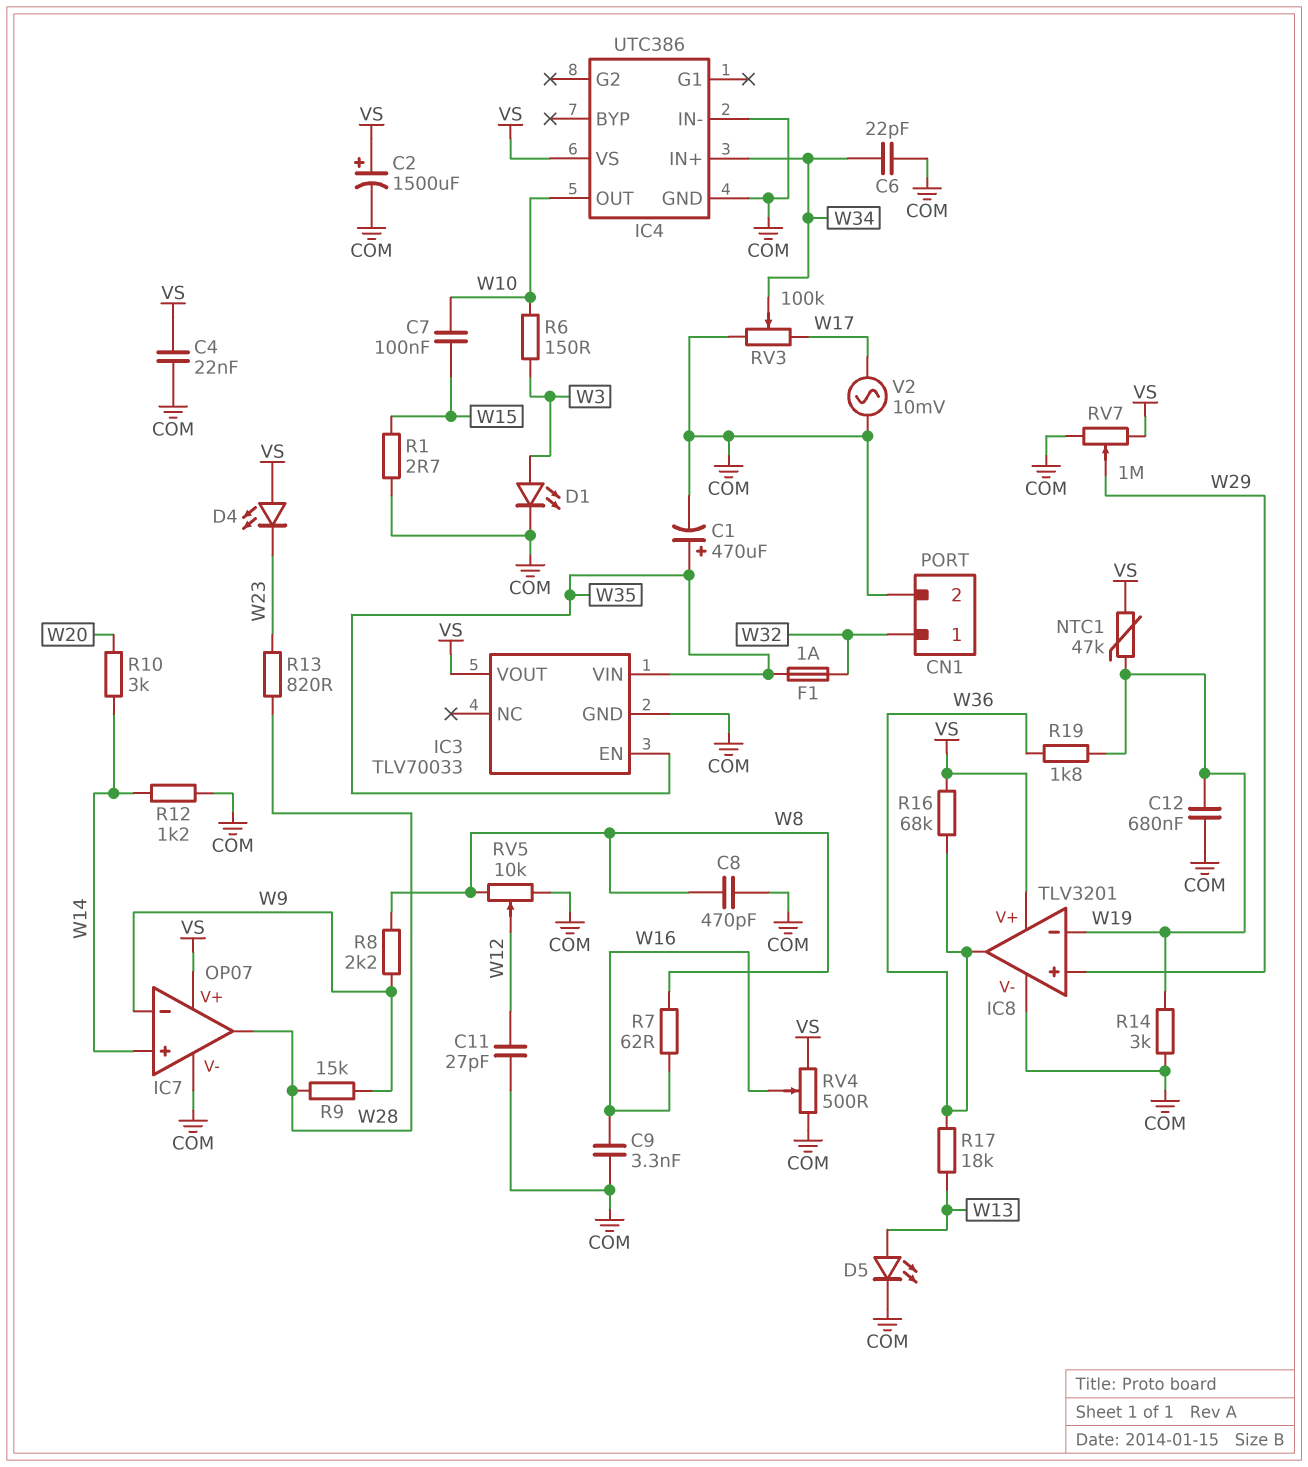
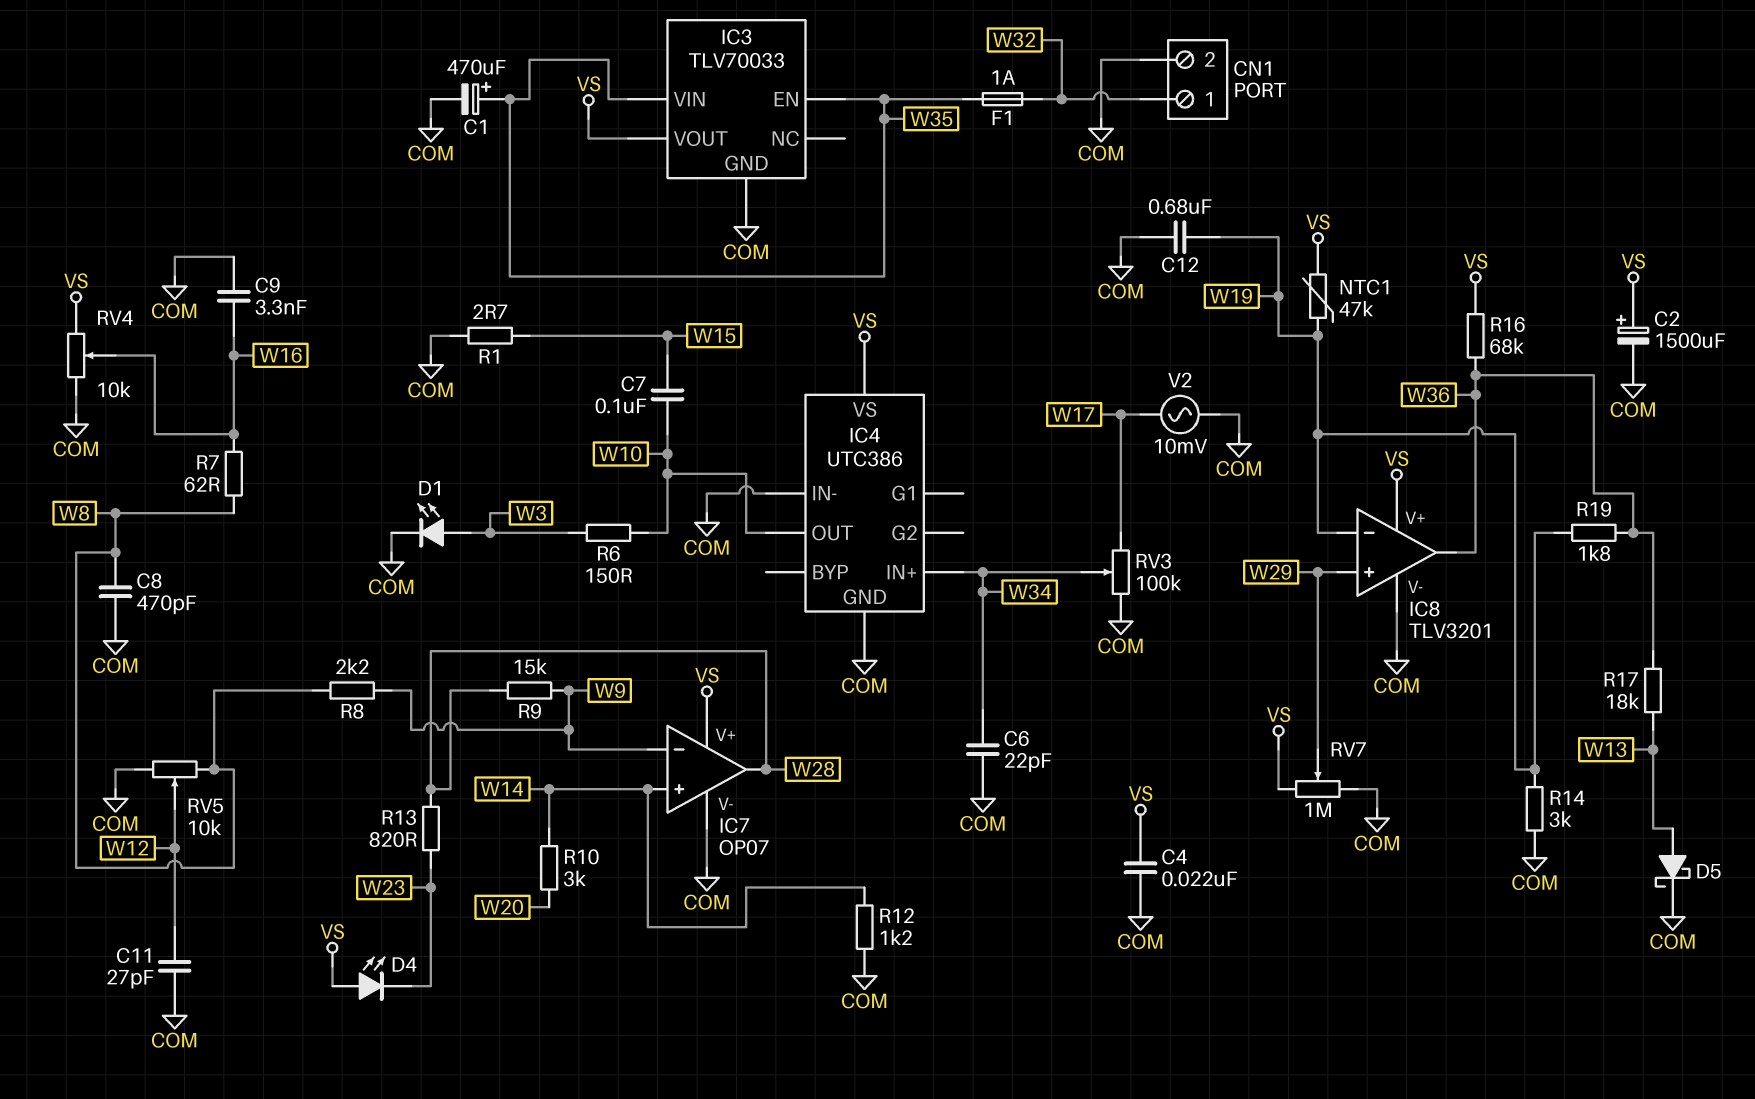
D5: LED (A W13, K COM) -> schottky (A W13, K COM)
RV4: 500 (COM, VS, wiper W16) -> 10k (COM, VS, wiper W16)

